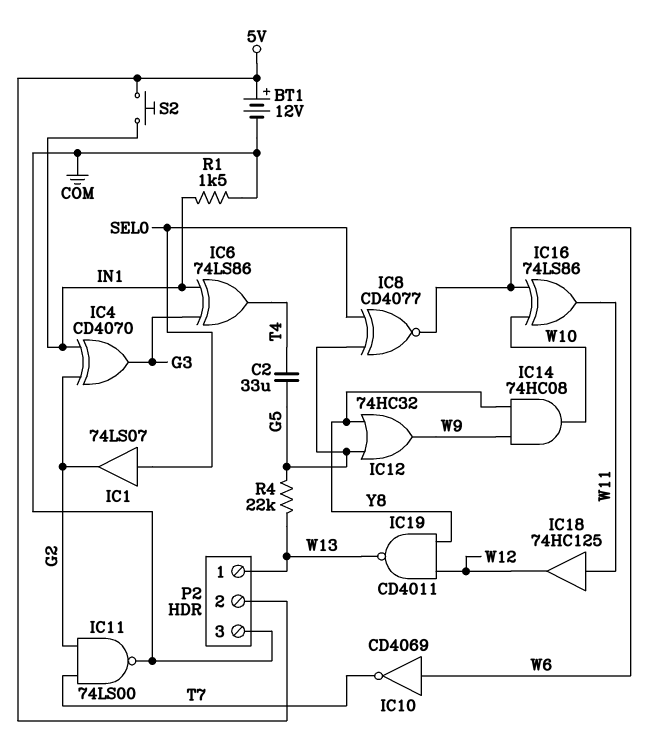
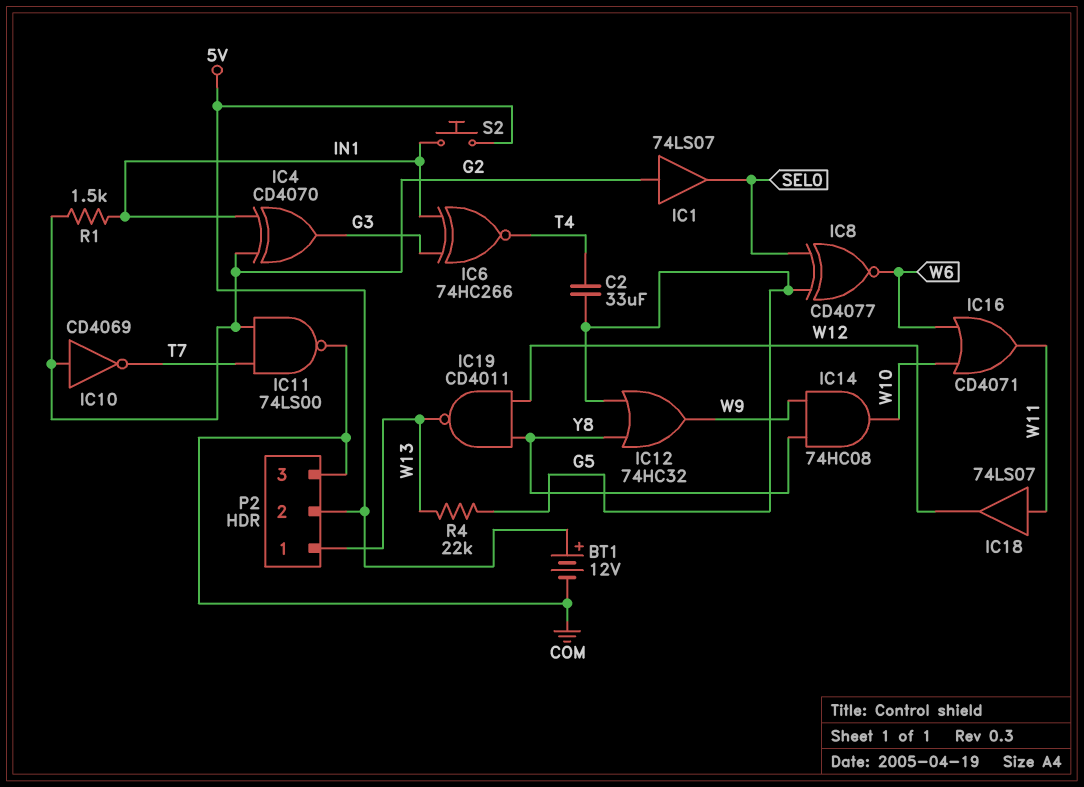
IC1: buffer 74LS07 (in SEL0, out G2) -> buffer 74LS07 (in G2, out SEL0)
IC6: XOR 74LS86 (in G3, in IN1, out T4) -> XNOR 74HC266 (in G3, in IN1, out T4)
IC10: NOT CD4069 (in W6, out T7) -> NOT CD4069 (in G2, out T7)
IC16: XOR 74LS86 (in W6, in W10, out W11) -> OR CD4071 (in W6, in W10, out W11)
IC18: buffer 74HC125 (in W11, out W12) -> buffer 74LS07 (in W11, out W12)
R1: 1.5k (COM, IN1) -> 1.5k (G2, IN1)

